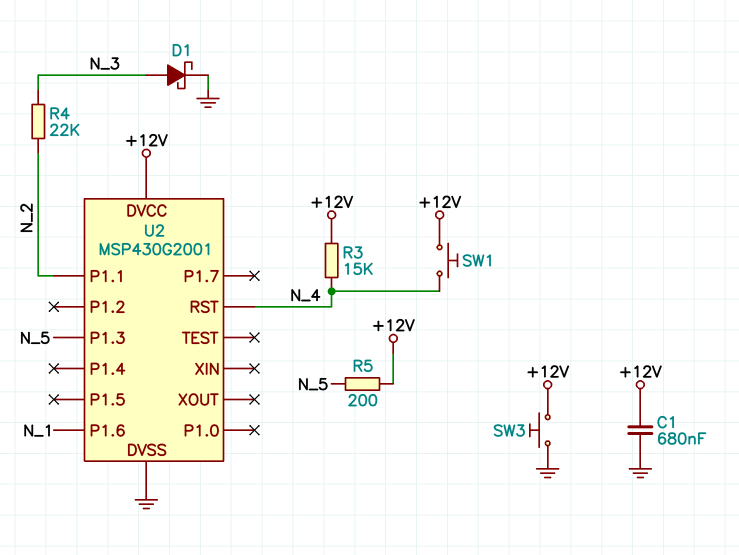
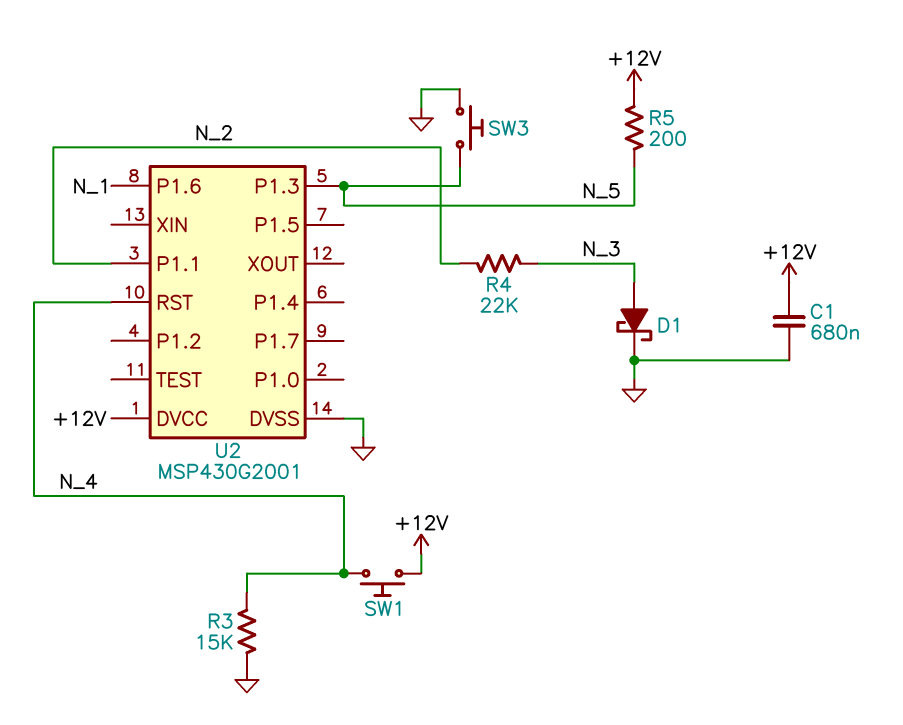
R3: 15k (+12V, N_4) -> 15k (GND, N_4)
SW3: button (+12V, GND) -> button (GND, N_5)

